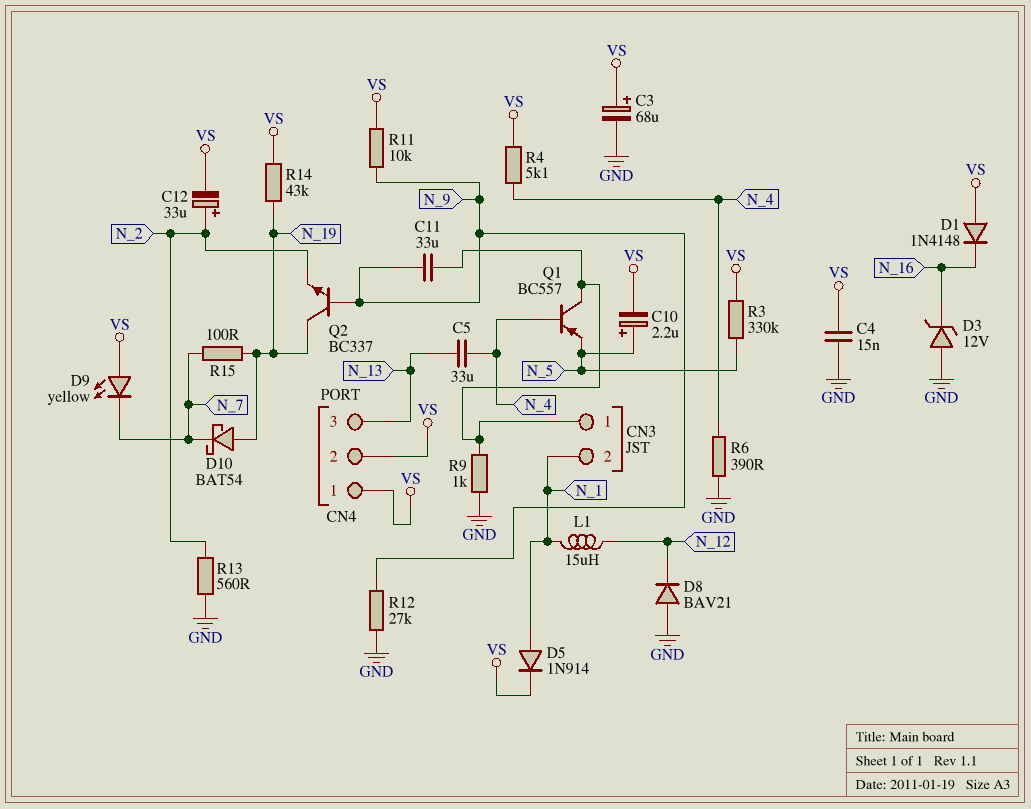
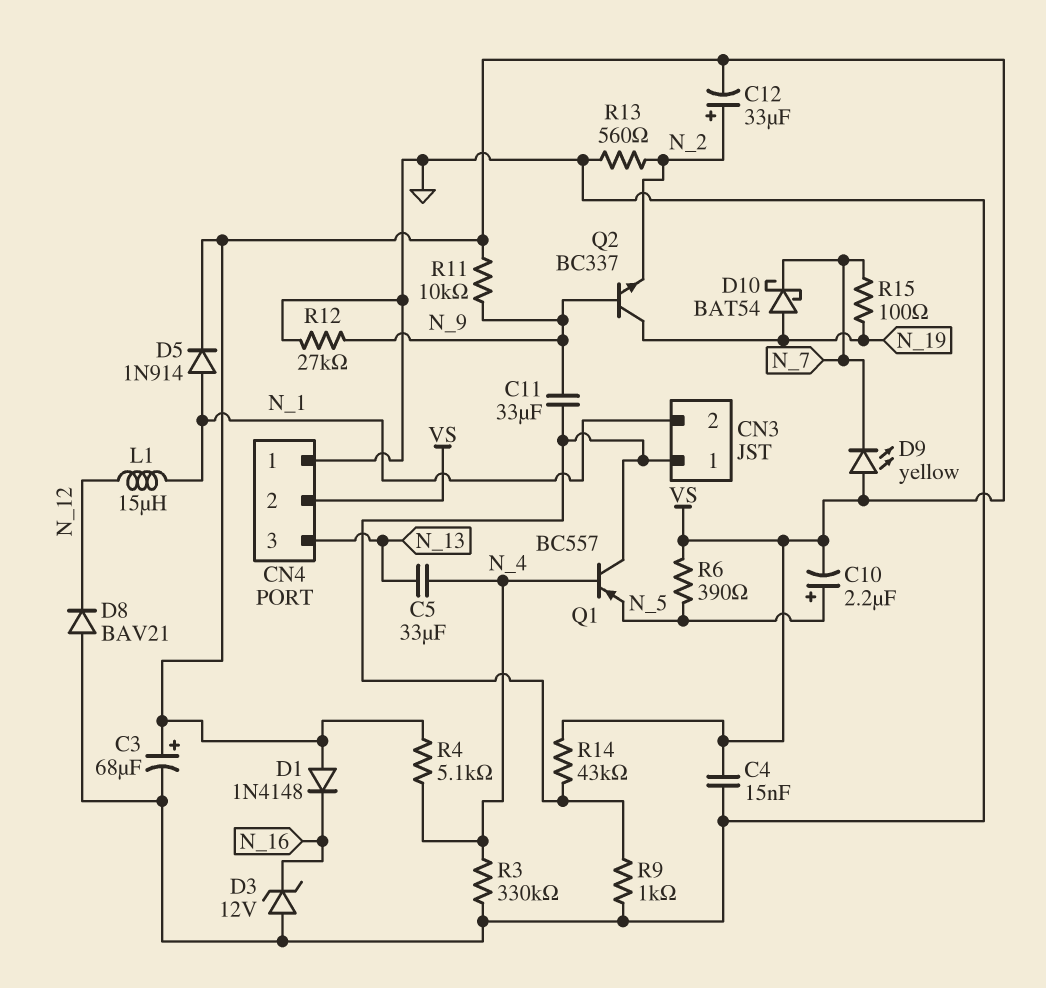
CN4 pin 1: VS -> GND
R3: 330k (N_5, VS) -> 330k (GND, N_4)
R6: 390 (GND, N_4) -> 390 (N_5, VS)
R14: 43k (N_19, VS) -> 43k (CN3/1, VS)

